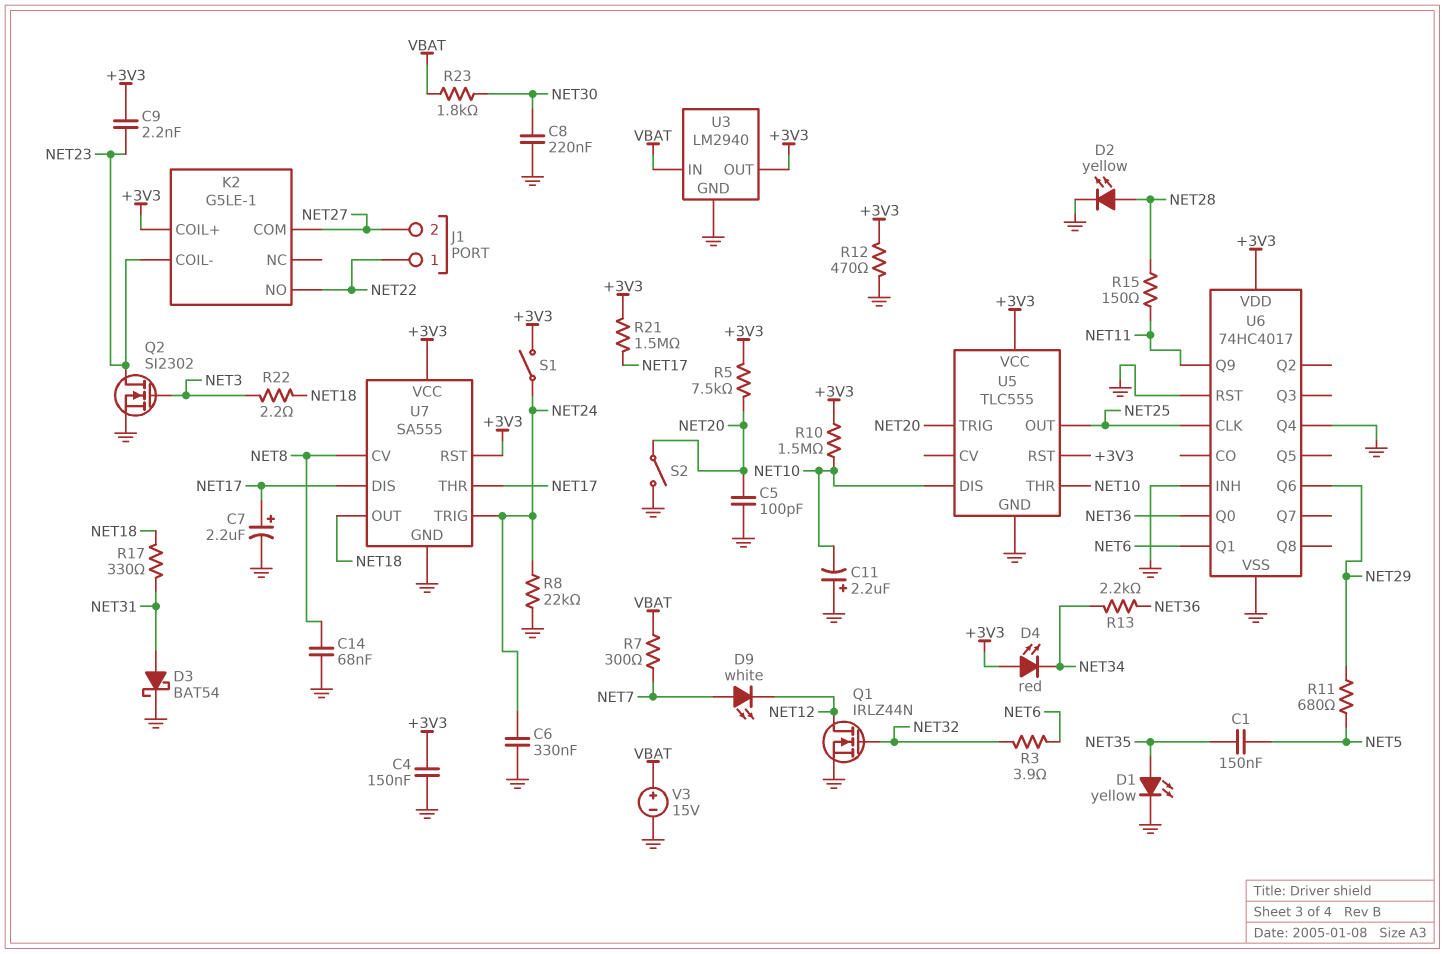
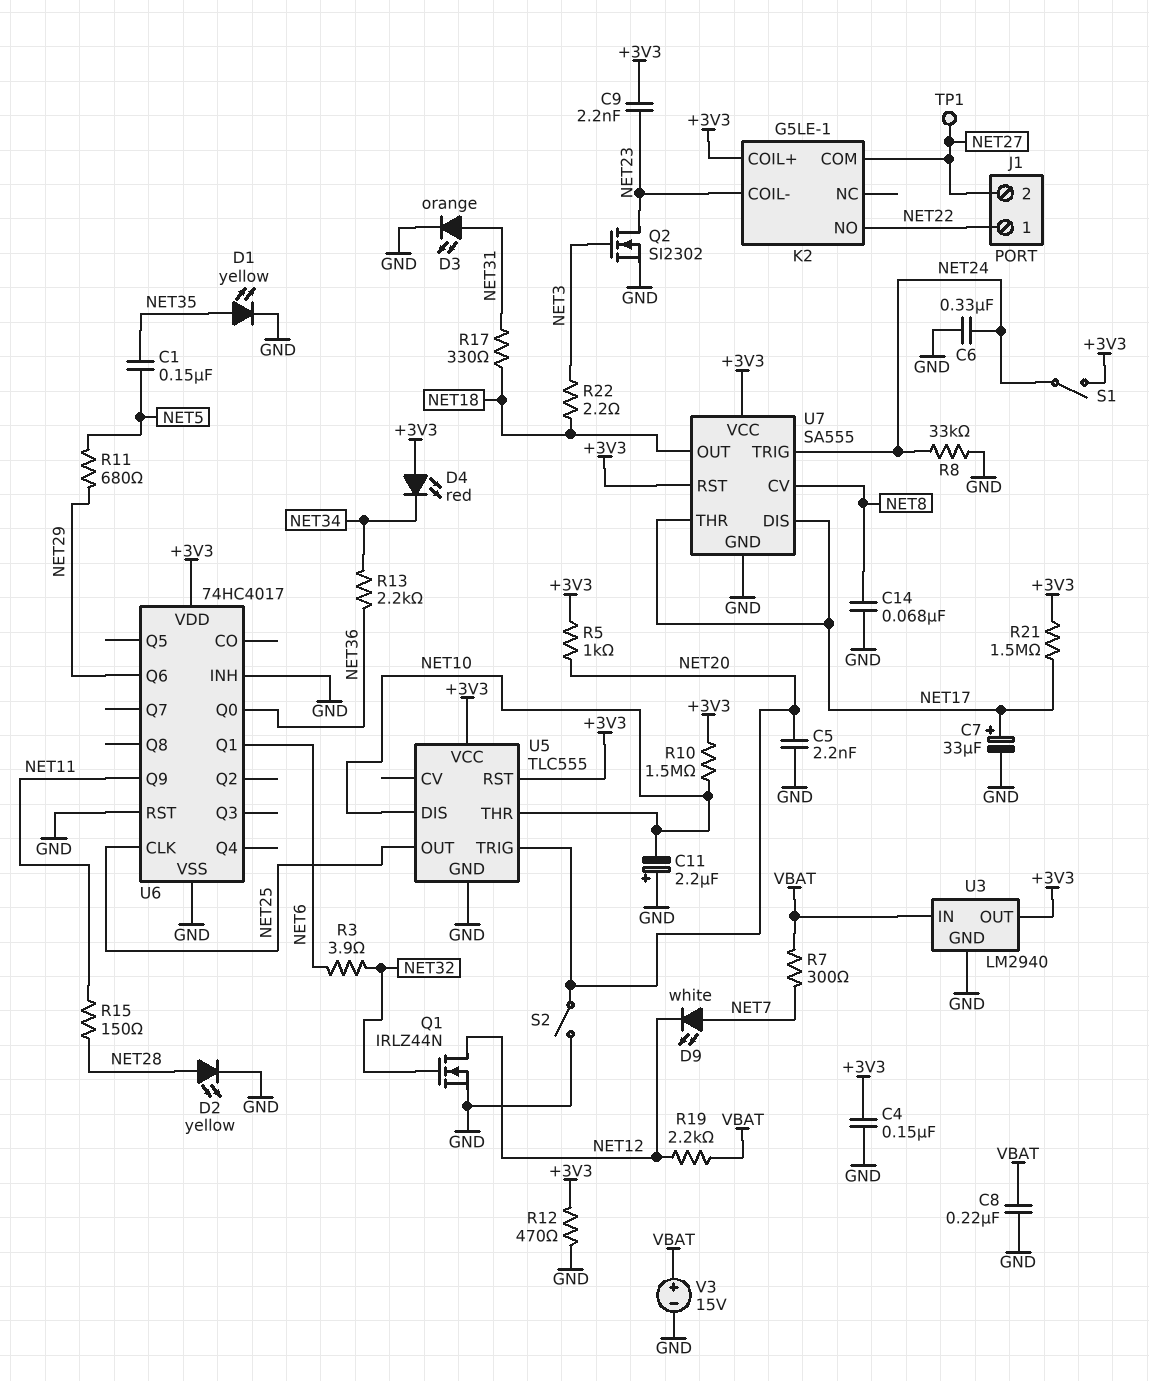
C5: 100pF (GND, NET20) -> 2.2nF (GND, NET20)
C7: 2.2uF (plus NET17, minus GND) -> 33uF (plus NET17, minus GND)
C8: 220nF (GND, NET30) -> 220nF (GND, VBAT)
D3: schottky BAT54 (A NET31, K GND) -> LED orange (A NET31, K GND)
R5: 7.5k (+3V3, NET20) -> 1k (+3V3, NET20)
R8: 22k (GND, NET24) -> 33k (GND, NET24)
R19: none -> 2.2k (NET12, VBAT)
R23: 1.8k (NET30, VBAT) -> none
TP1: none -> test point (NET27)
U6 pin Q4: GND -> none

